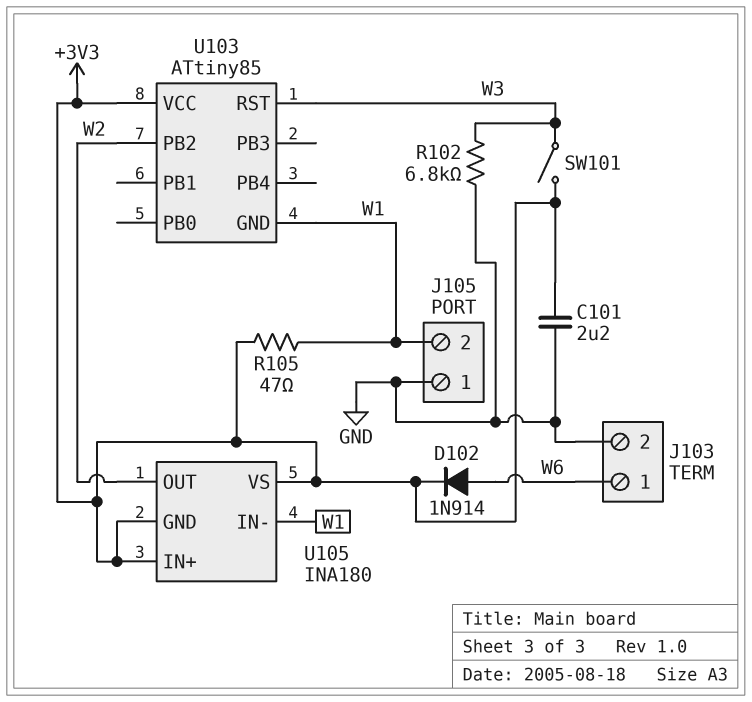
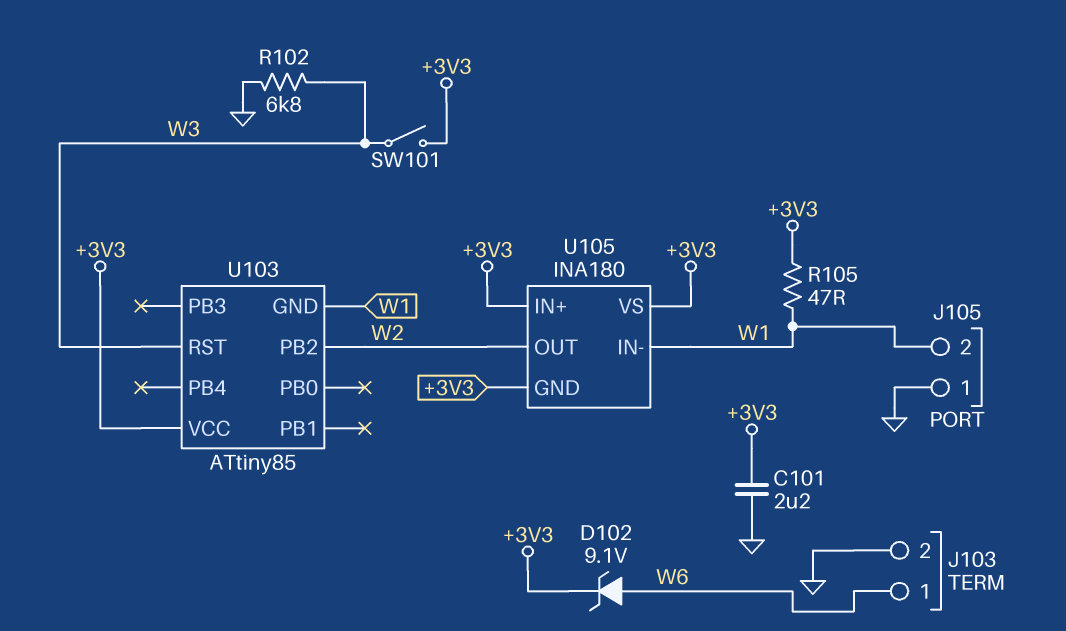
D102: diode 1N914 (A W6, K +3V3) -> zener 9.1V (A W6, K +3V3)

